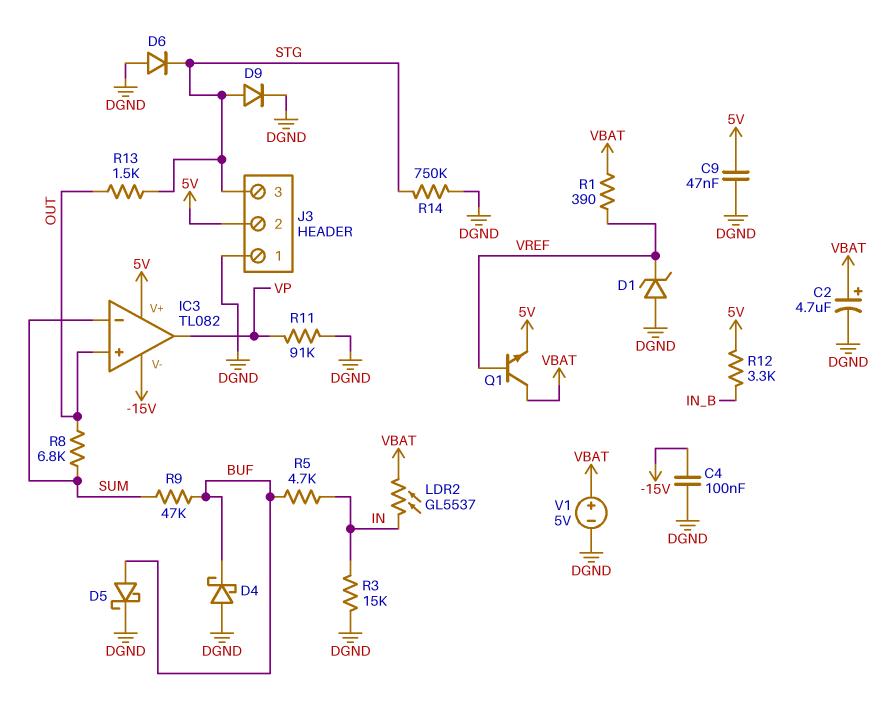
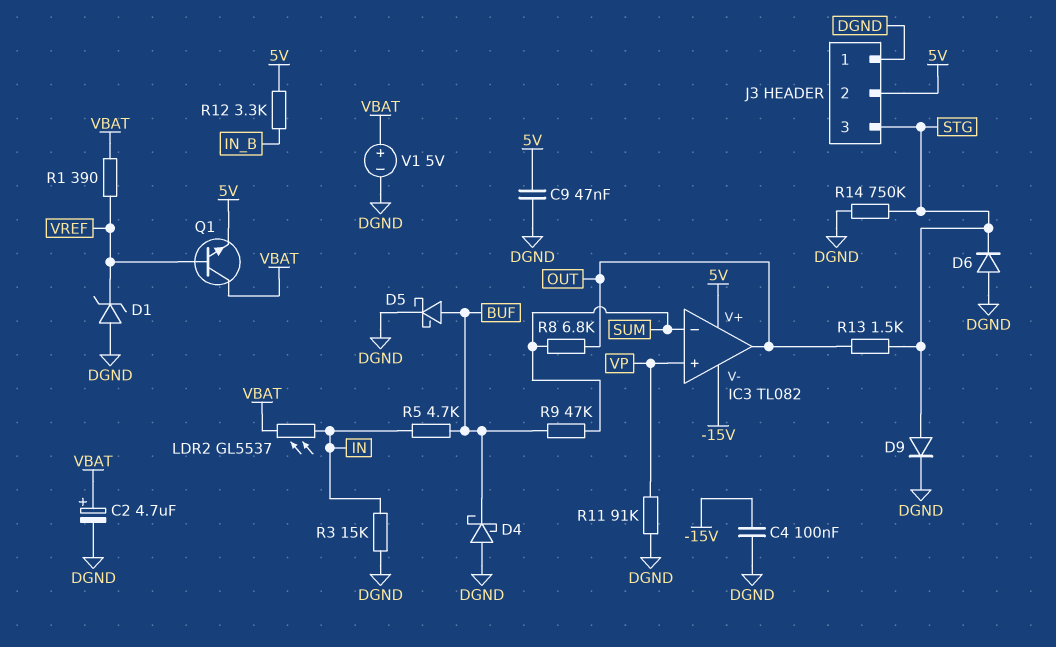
IC3 pin in+: OUT -> VP
IC3 pin out: VP -> OUT

